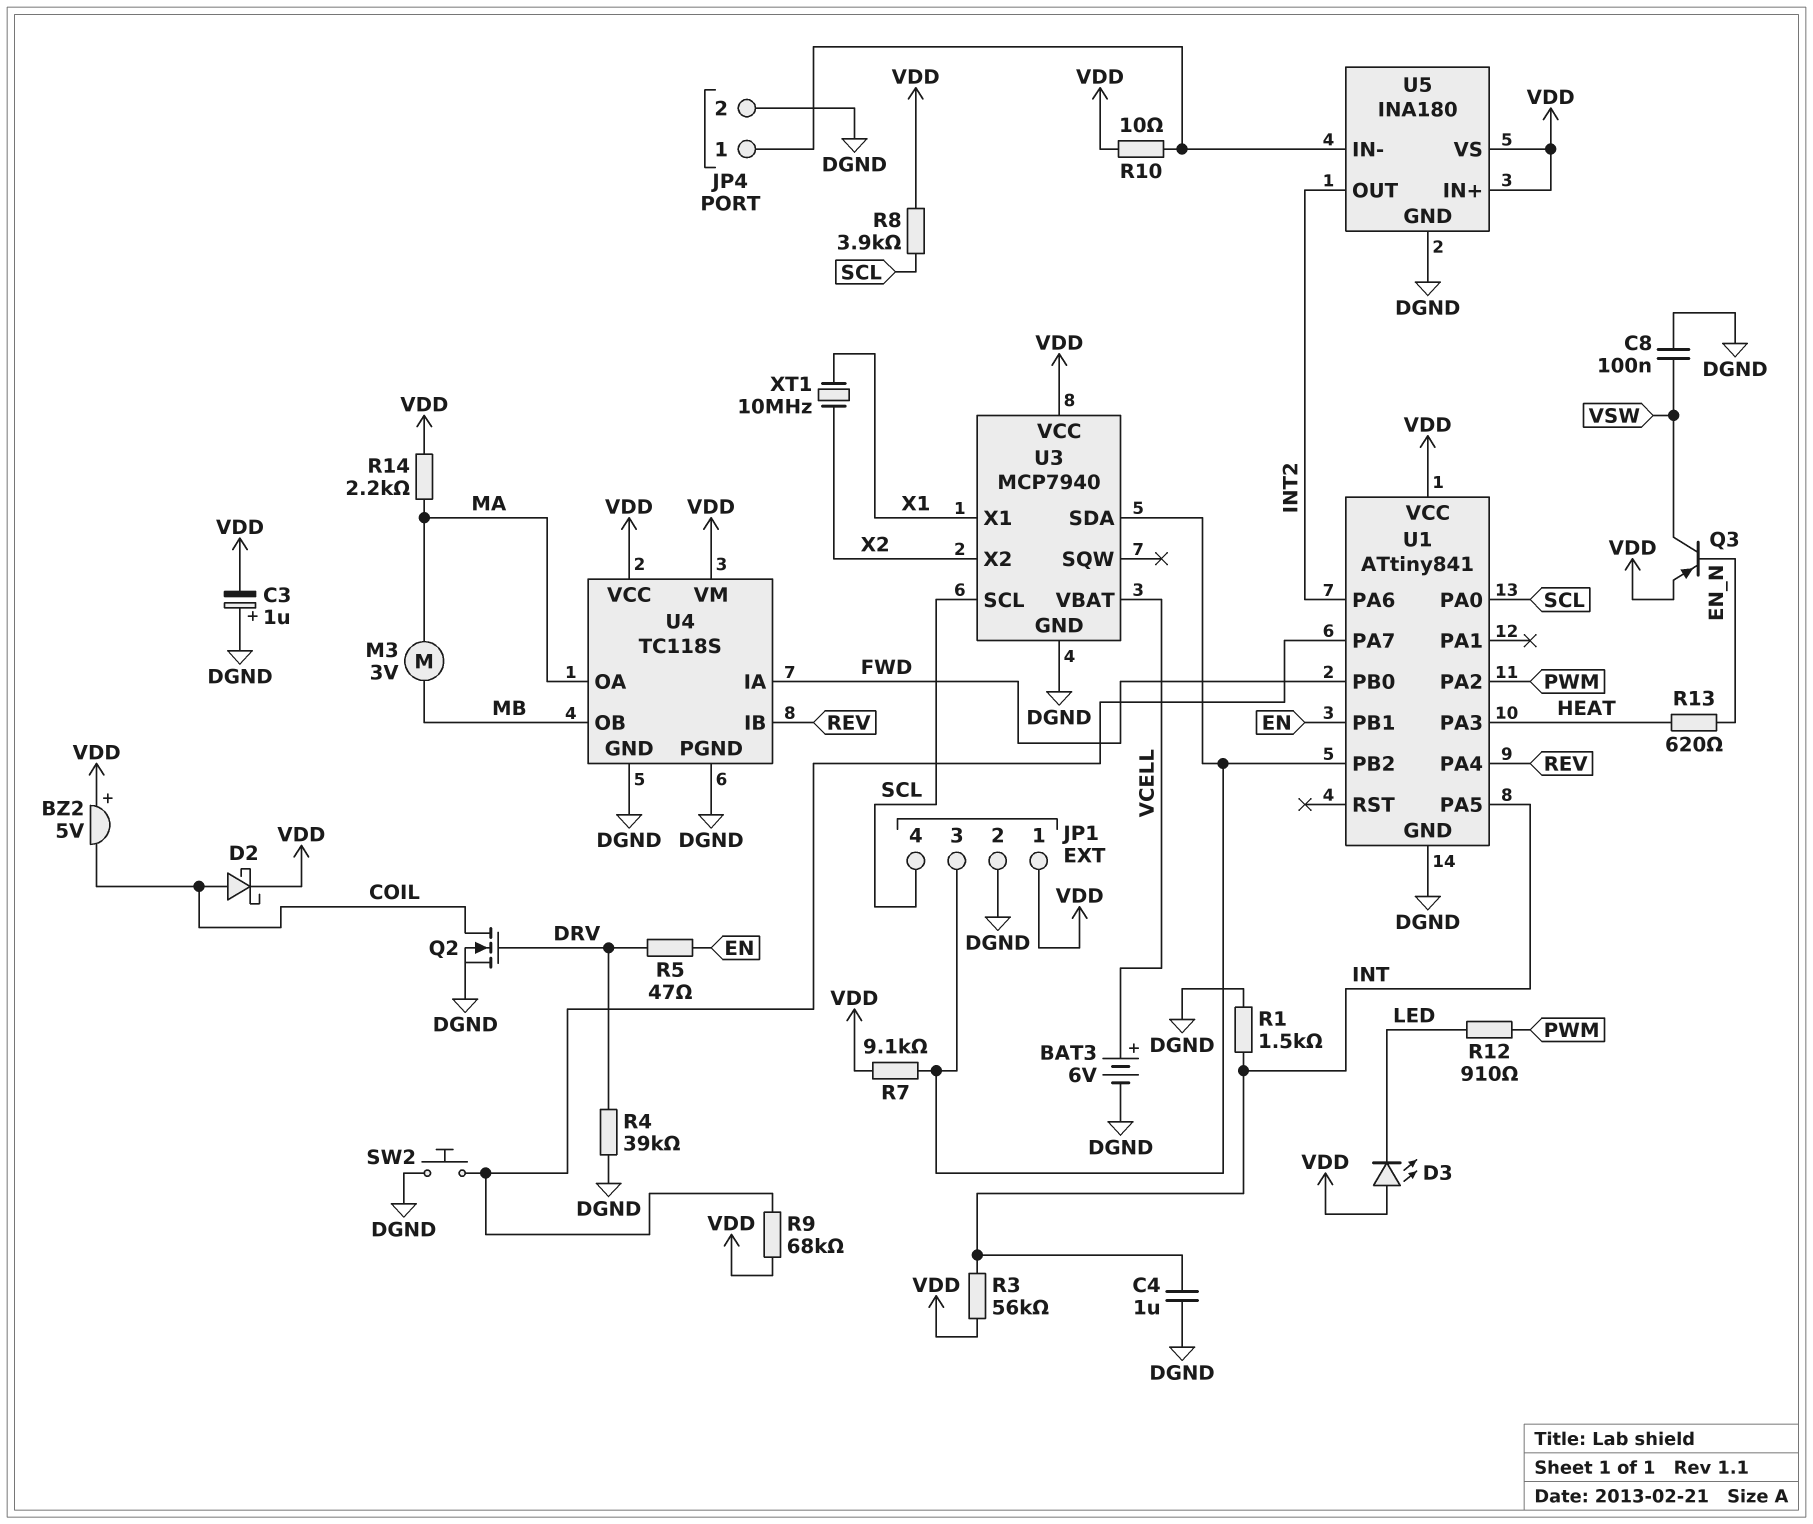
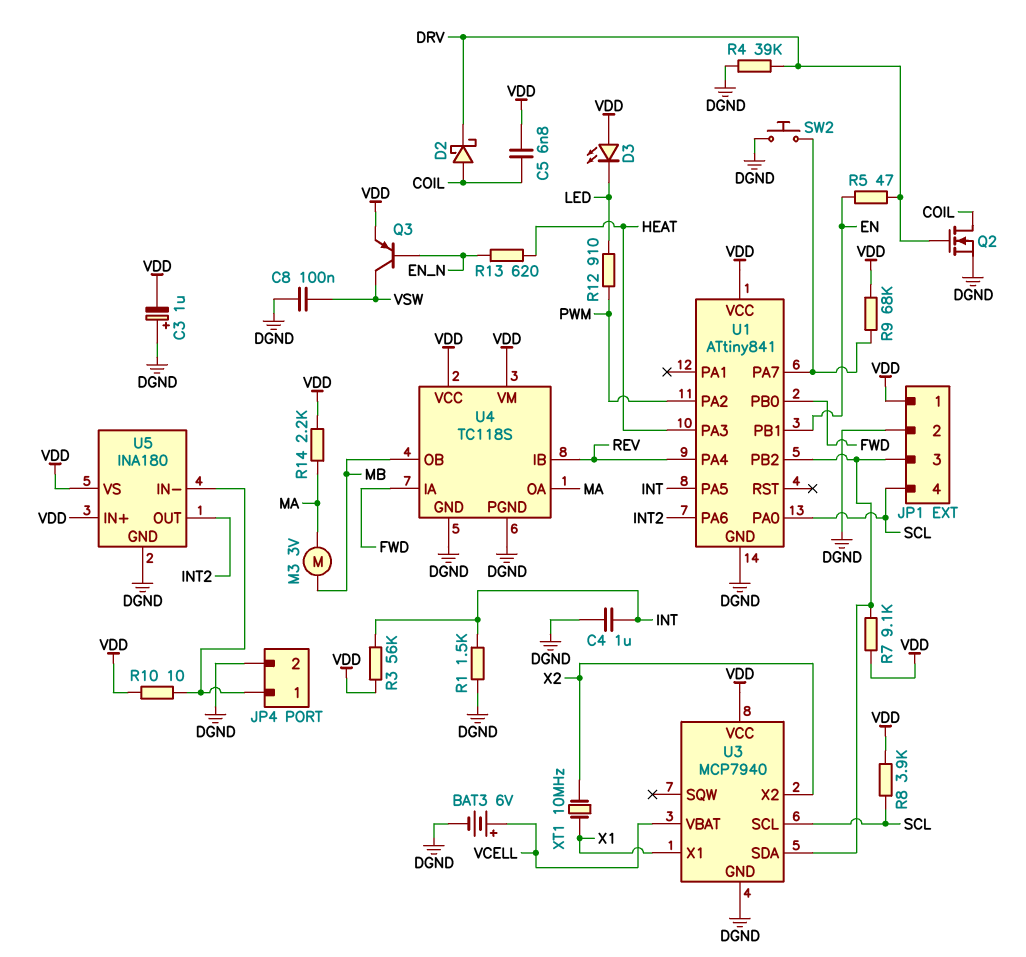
BZ2: buzzer 5V (plus VDD, minus COIL) -> none
C5: none -> 6.8nF (COIL, VDD)
D2: schottky (A COIL, K VDD) -> schottky (A COIL, K DRV)

